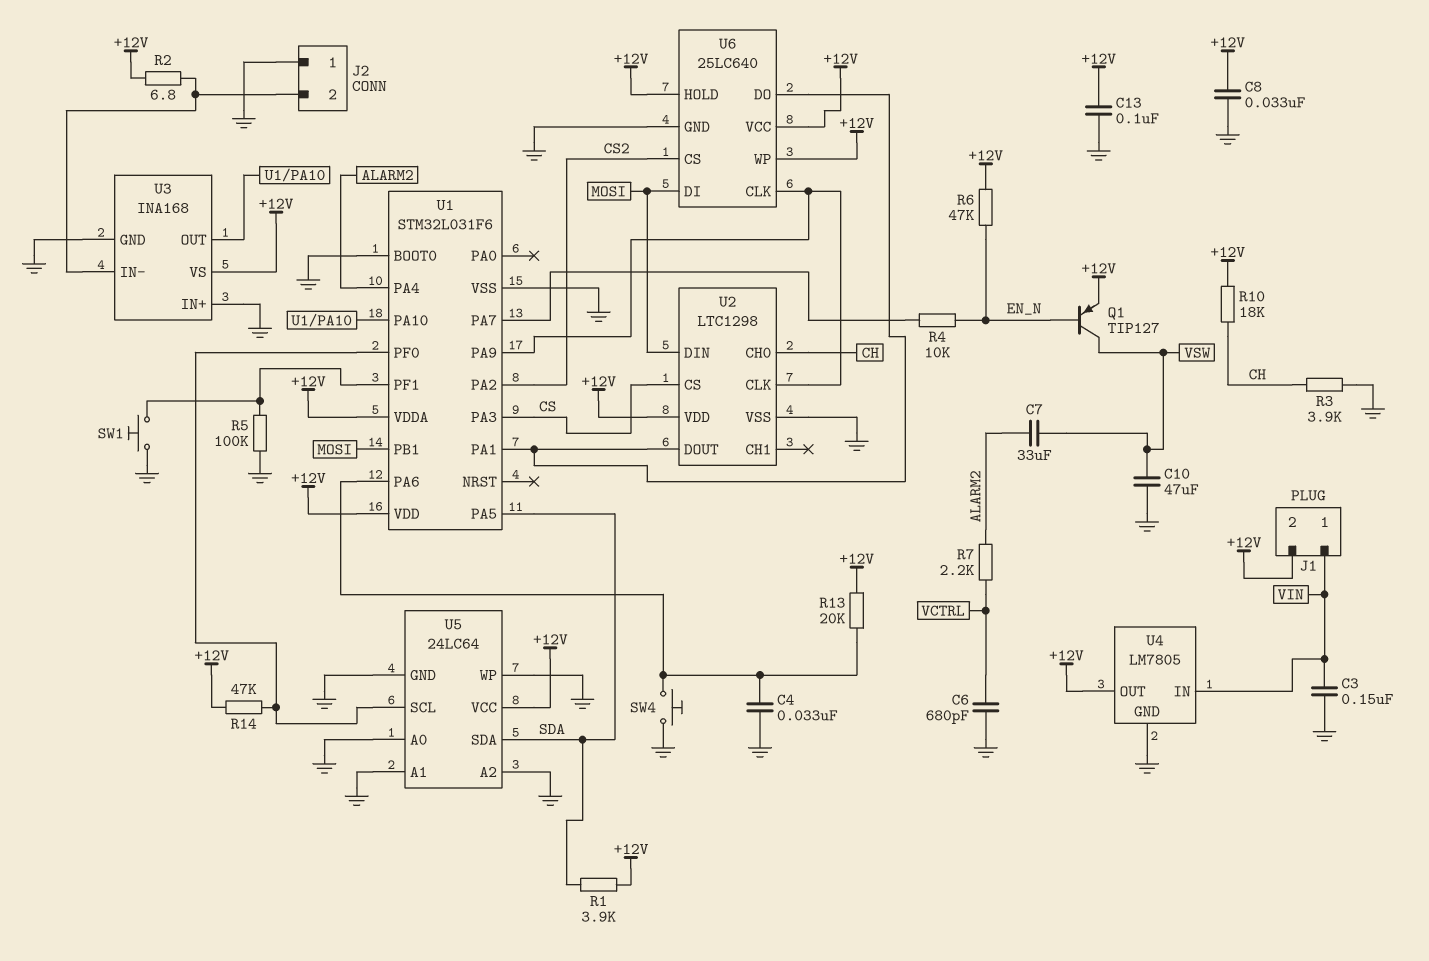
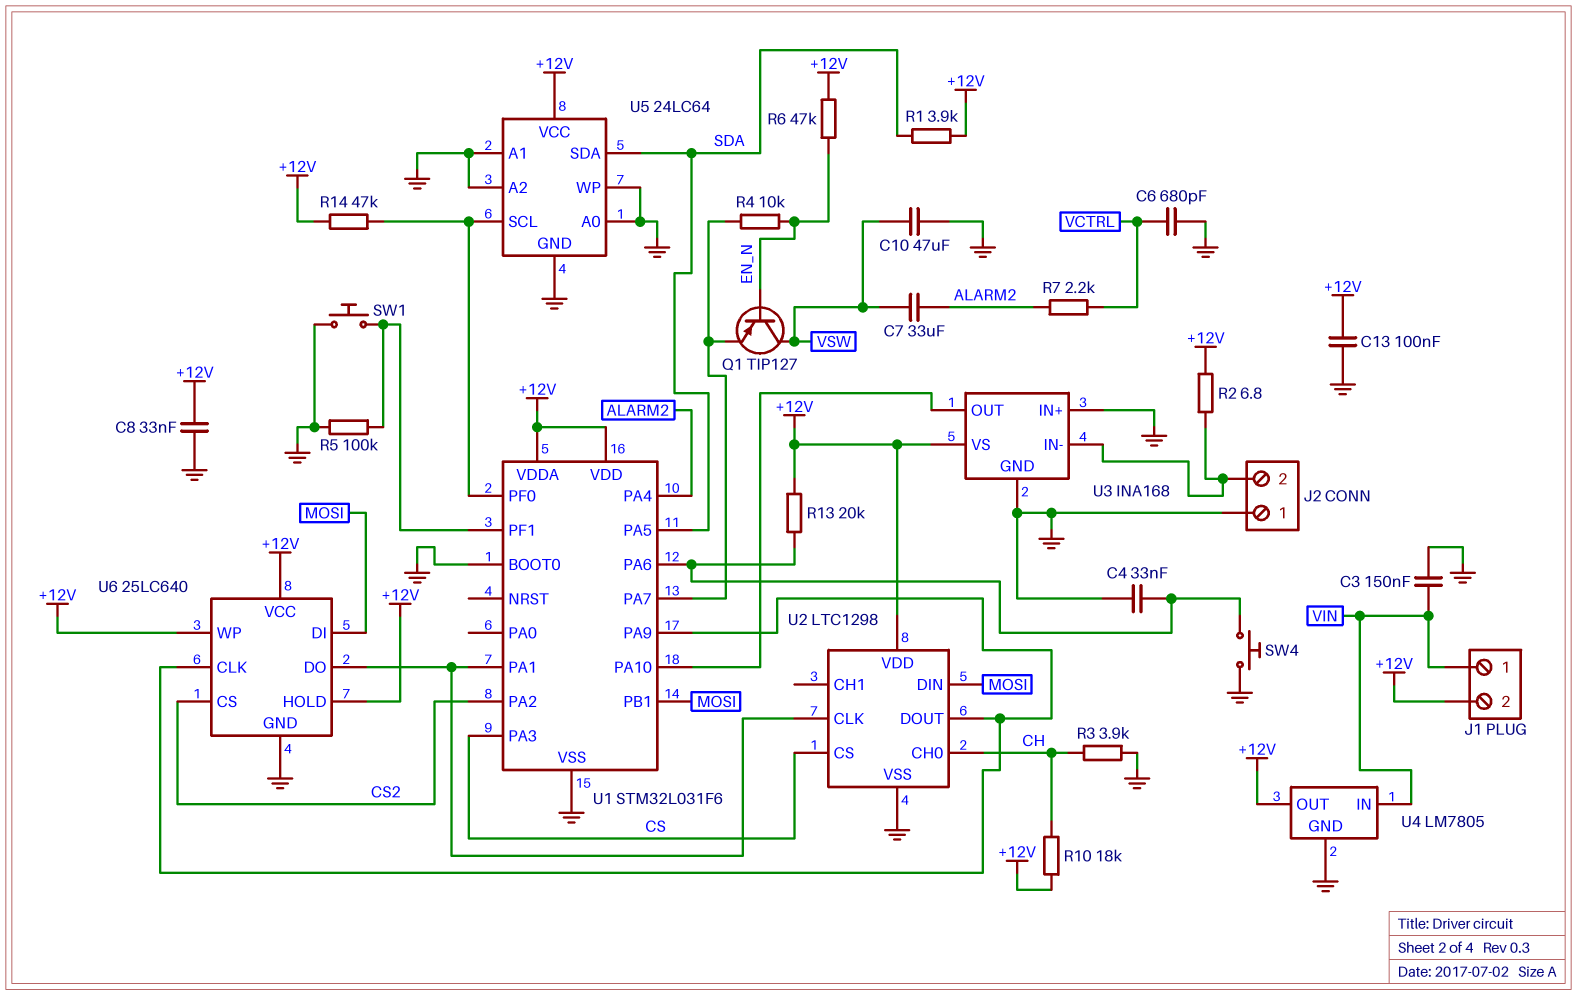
Q1: PNP TIP127 (B EN_N, C VSW, E +12V) -> PNP TIP127 (B EN_N, C VSW, E U1/PA7)
U2 pin CLK: U1/PA9 -> U1/PA1
U2 pin DOUT: U1/PA1 -> U1/PA9

